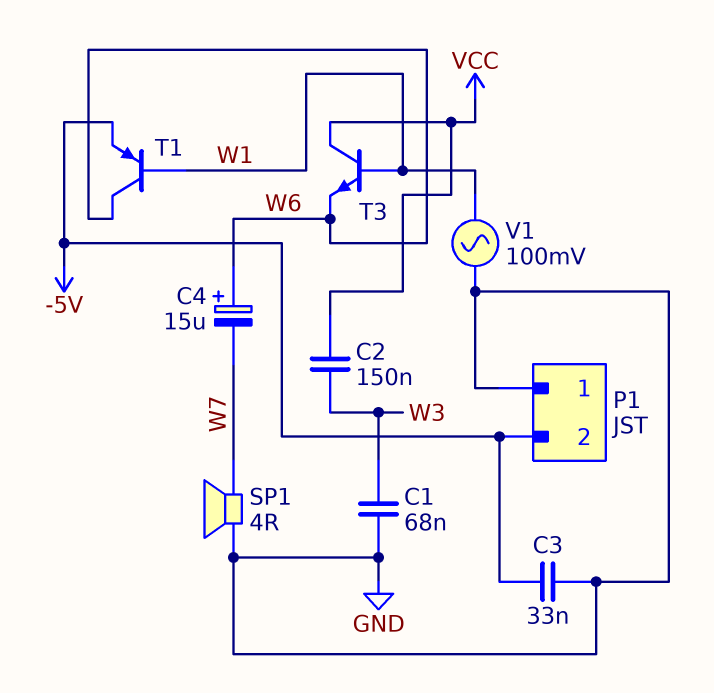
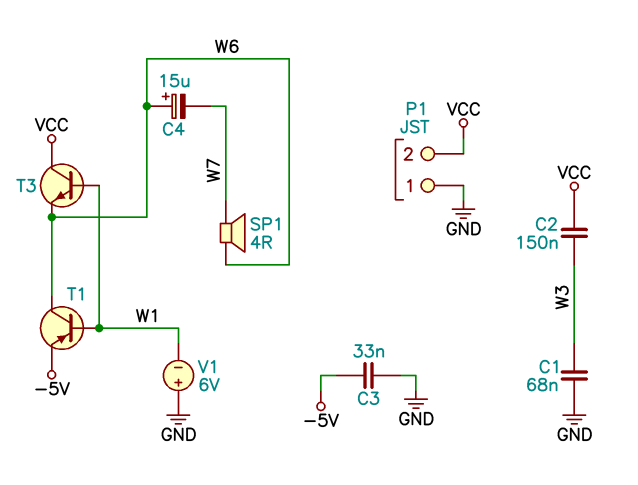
P1 pin 2: -5V -> VCC
SP1: speaker 4R (GND, W7) -> speaker 4R (W6, W7)
V1: AC 100mV (GND, W1) -> 6V (plus GND, minus W1)

